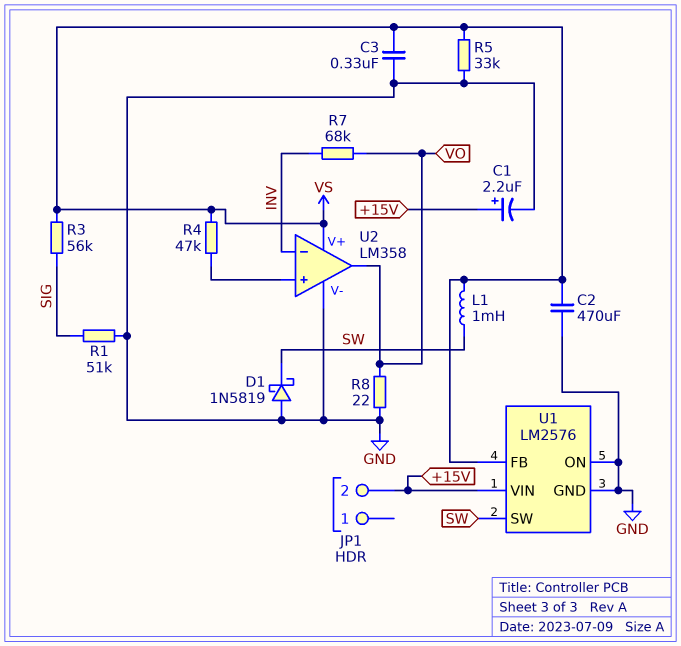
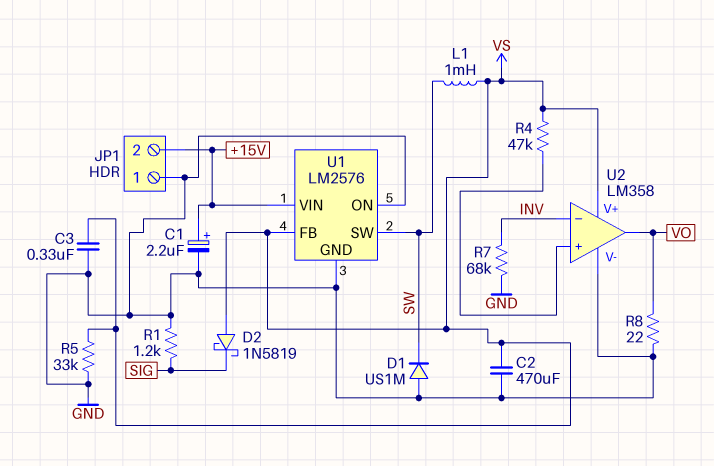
D1: schottky 1N5819 (A GND, K SW) -> diode US1M (A GND, K SW)
D2: none -> schottky 1N5819 (A VS, K SIG)
JP1 pin 1: none -> GND
R1: 51k (GND, SIG) -> 1.2k (GND, SIG)
R3: 56k (SIG, VS) -> none
R7: 68k (INV, VO) -> 68k (GND, INV)

